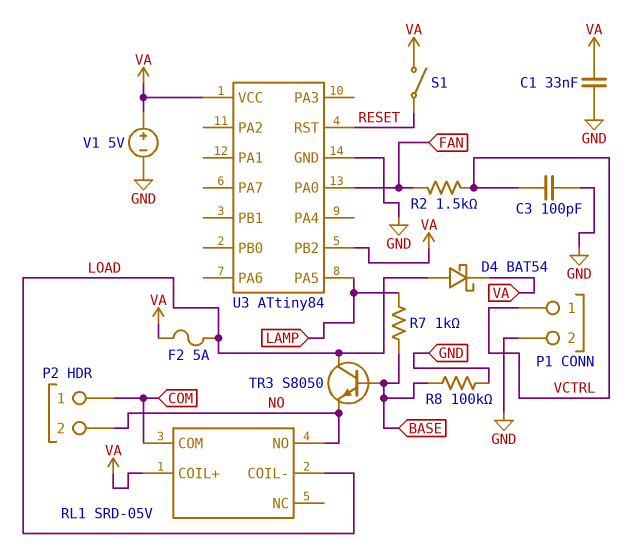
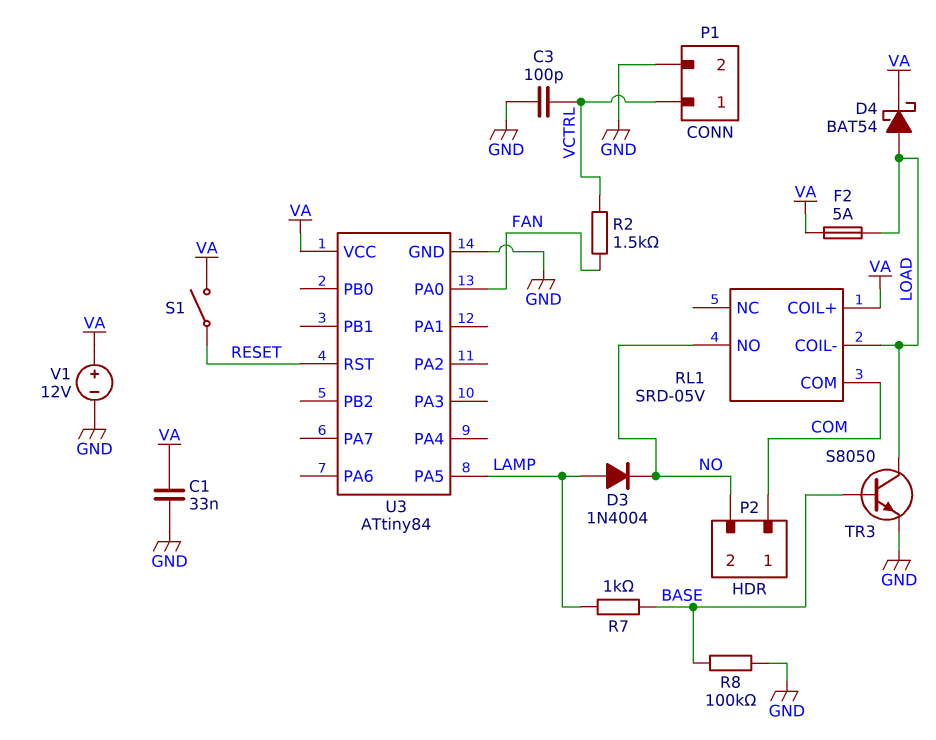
D3: none -> diode 1N4004 (A LAMP, K NO)
TR3: NPN S8050 (B BASE, C LOAD, E NO) -> NPN S8050 (B BASE, C LOAD, E GND)
U3 pin PB2: VA -> none
V1: 5V (plus VA, minus GND) -> 12V (plus VA, minus GND)

